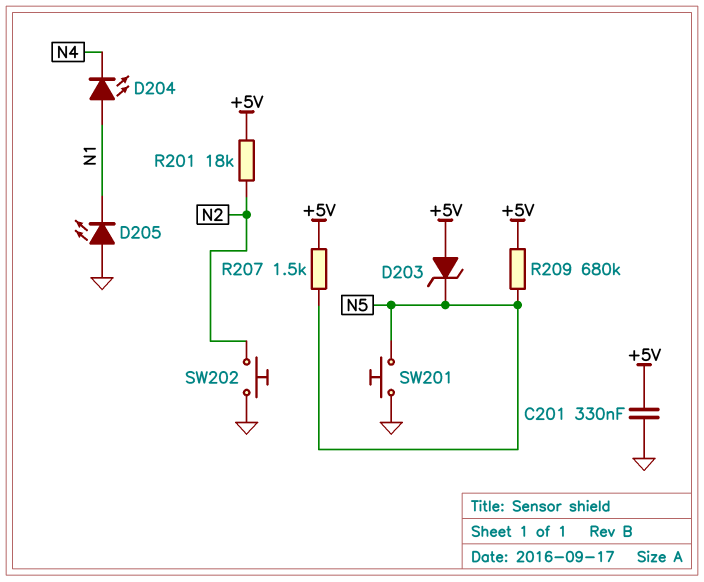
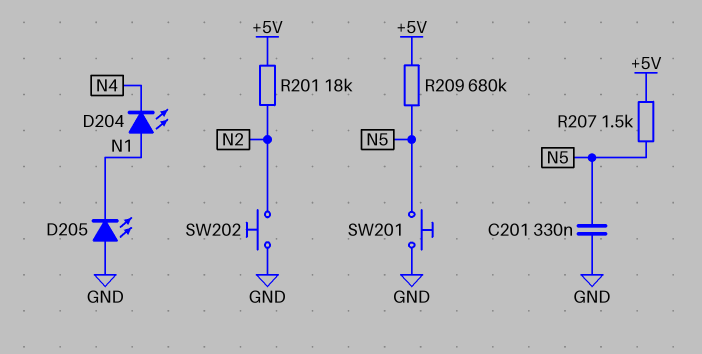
C201: 330nF (+5V, GND) -> 330nF (GND, N5)
D203: zener (A +5V, K N5) -> none

